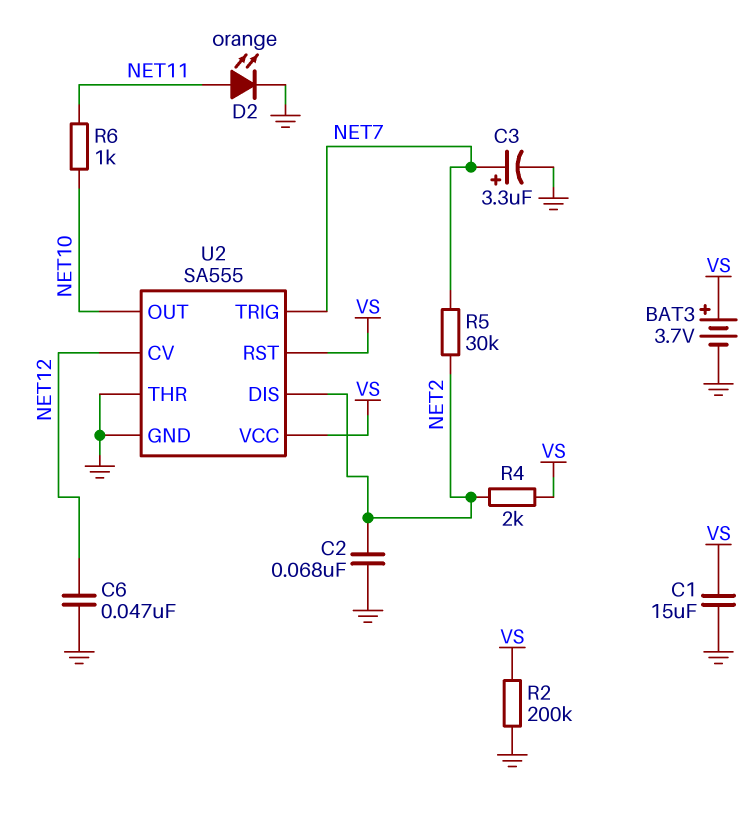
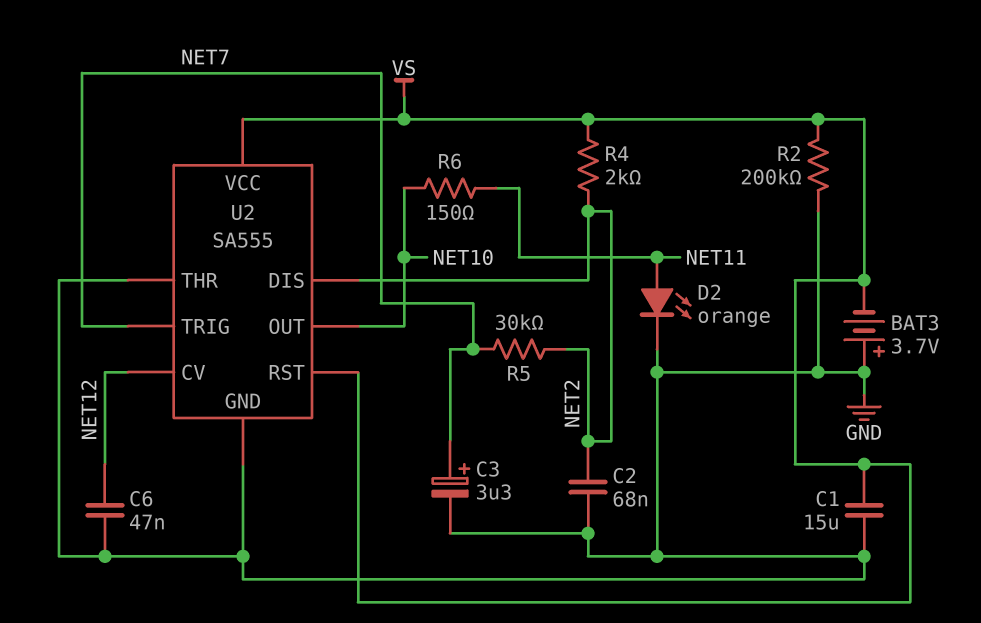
BAT3: 3.7V (plus VS, minus GND) -> 3.7V (plus GND, minus VS)
R6: 1k (NET10, NET11) -> 150 (NET10, NET11)

